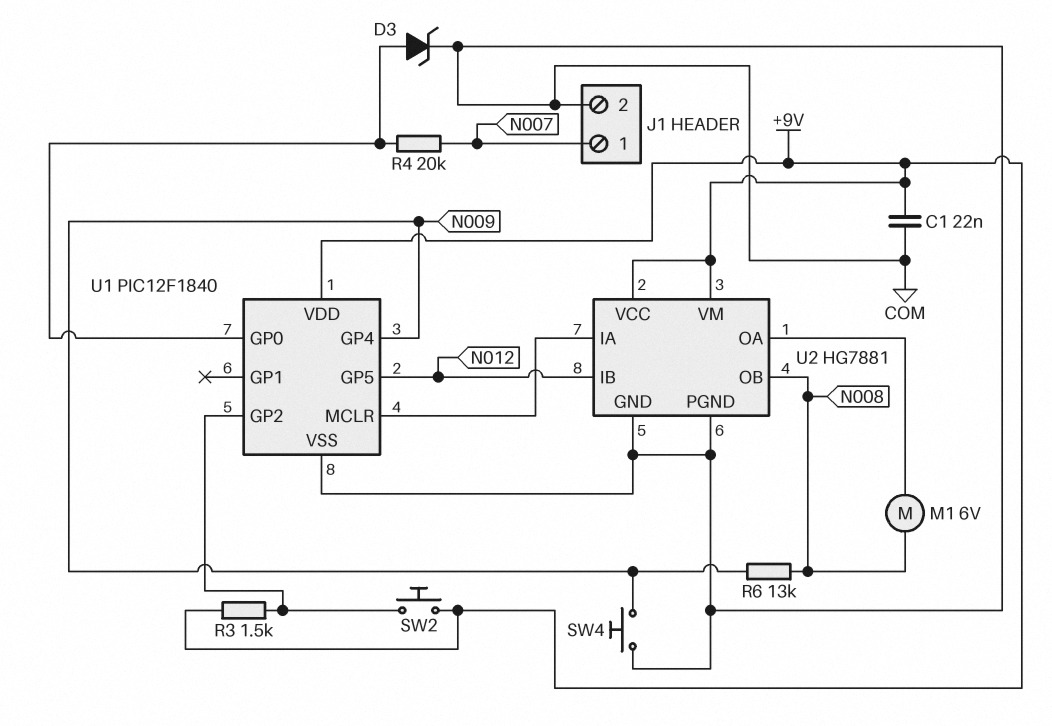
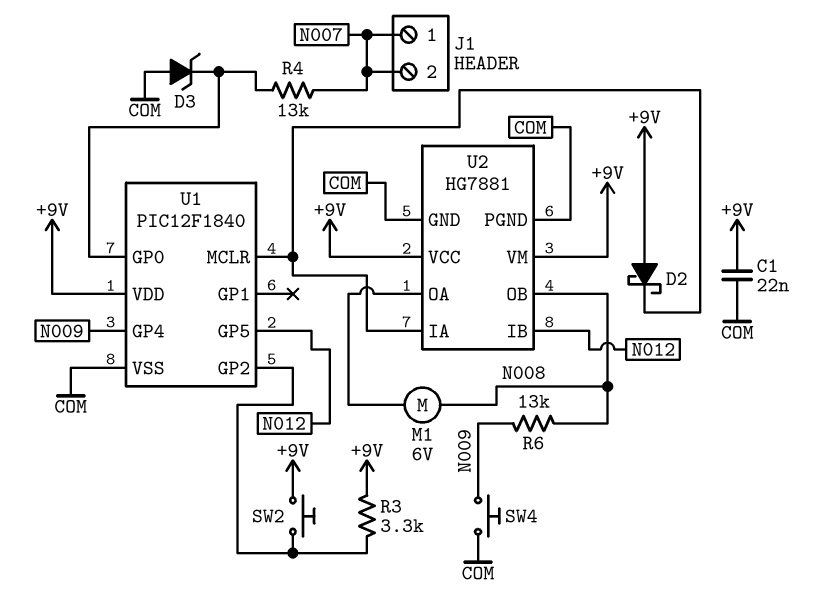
D2: none -> schottky (A +9V, K U1/MCLR)
D3: zener (A U1/GP0, K COM) -> zener (A COM, K U1/GP0)
J1 pin 2: COM -> N007
R3: 1.5k (+9V, U1/GP2) -> 3.3k (+9V, U1/GP2)
R4: 20k (N007, U1/GP0) -> 13k (N007, U1/GP0)

